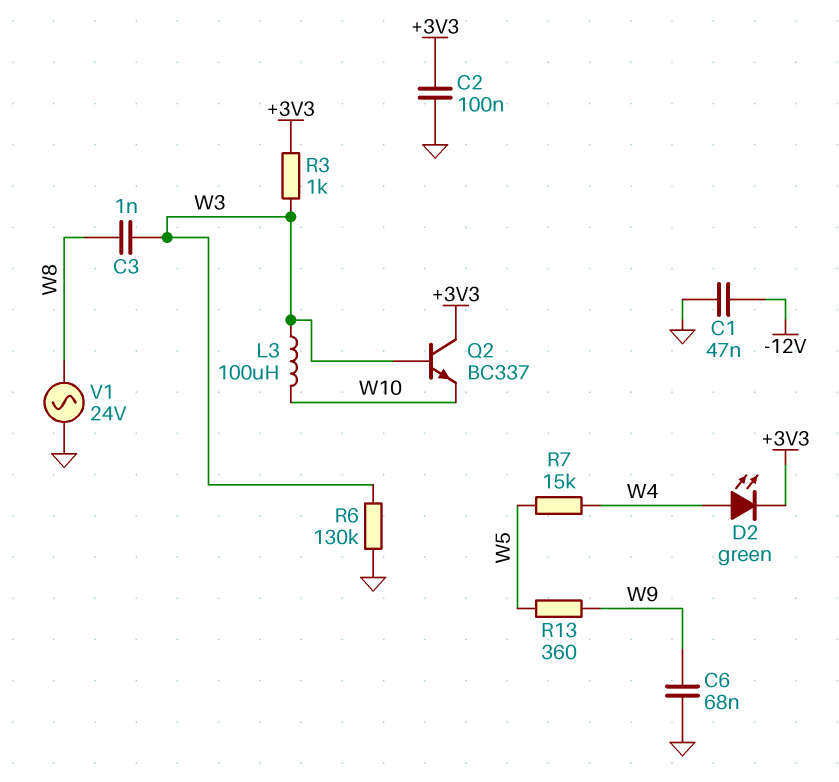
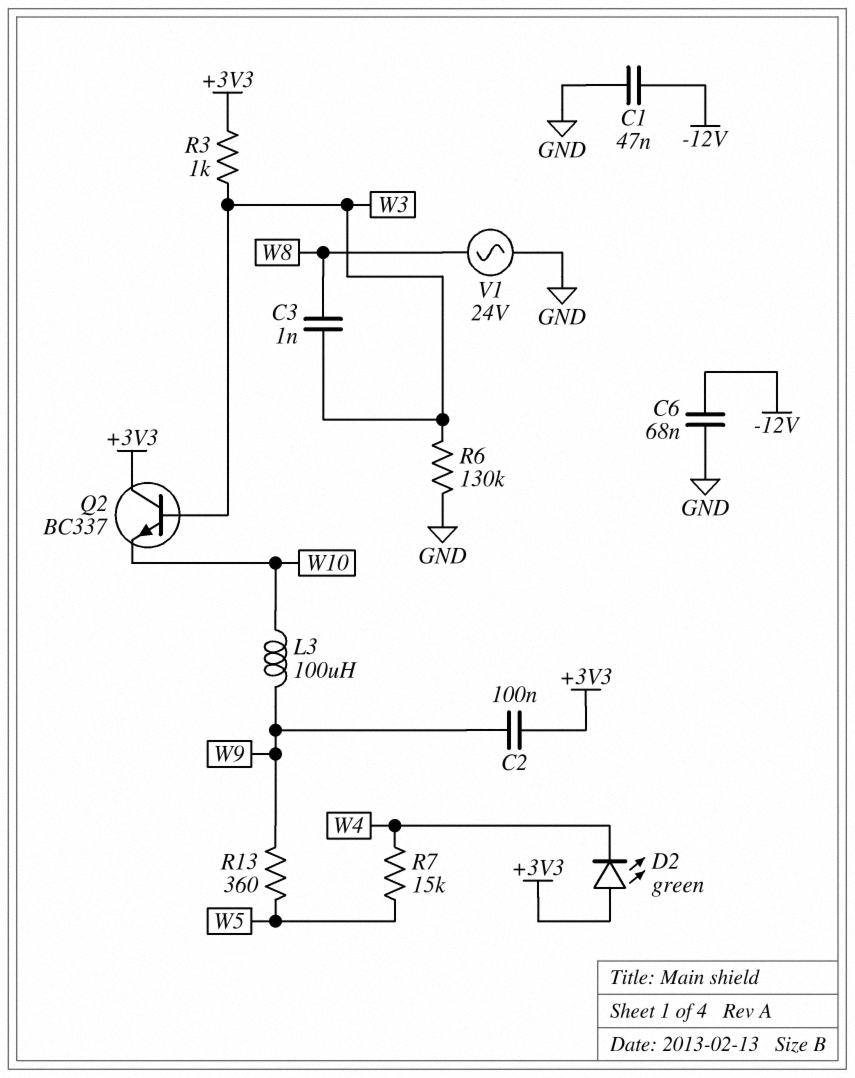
C2: 100nF (+3V3, GND) -> 100nF (+3V3, W9)
C6: 68nF (GND, W9) -> 68nF (-12V, GND)
D2: LED green (A W4, K +3V3) -> LED green (A +3V3, K W4)
L3: 100uH (W3, W10) -> 100uH (W9, W10)

